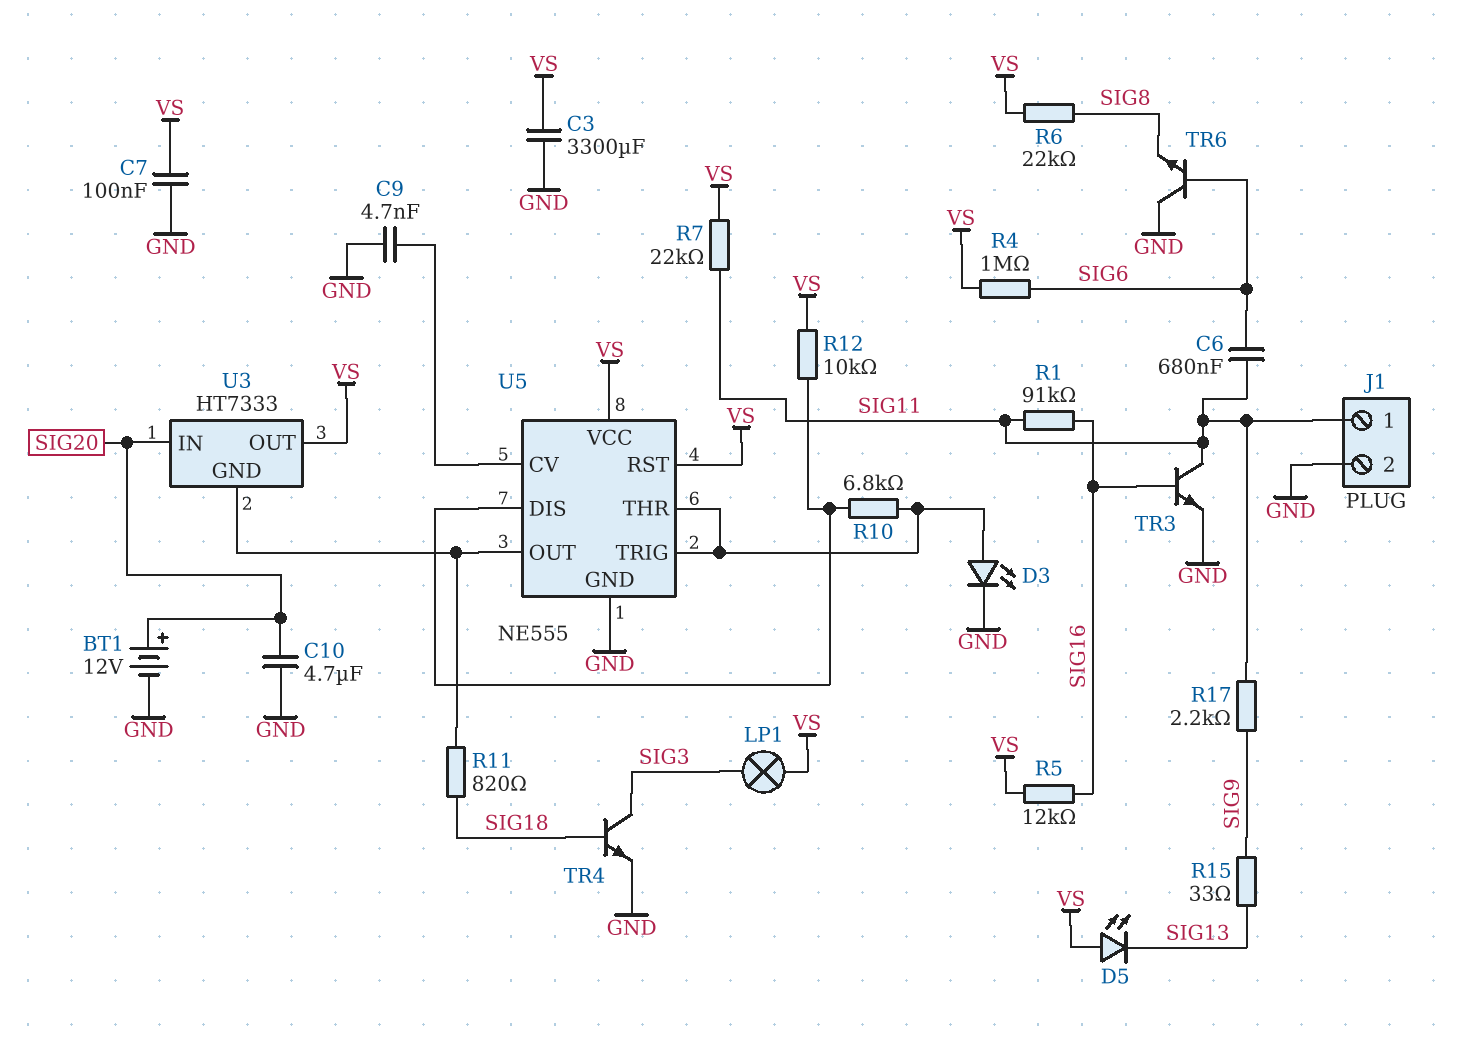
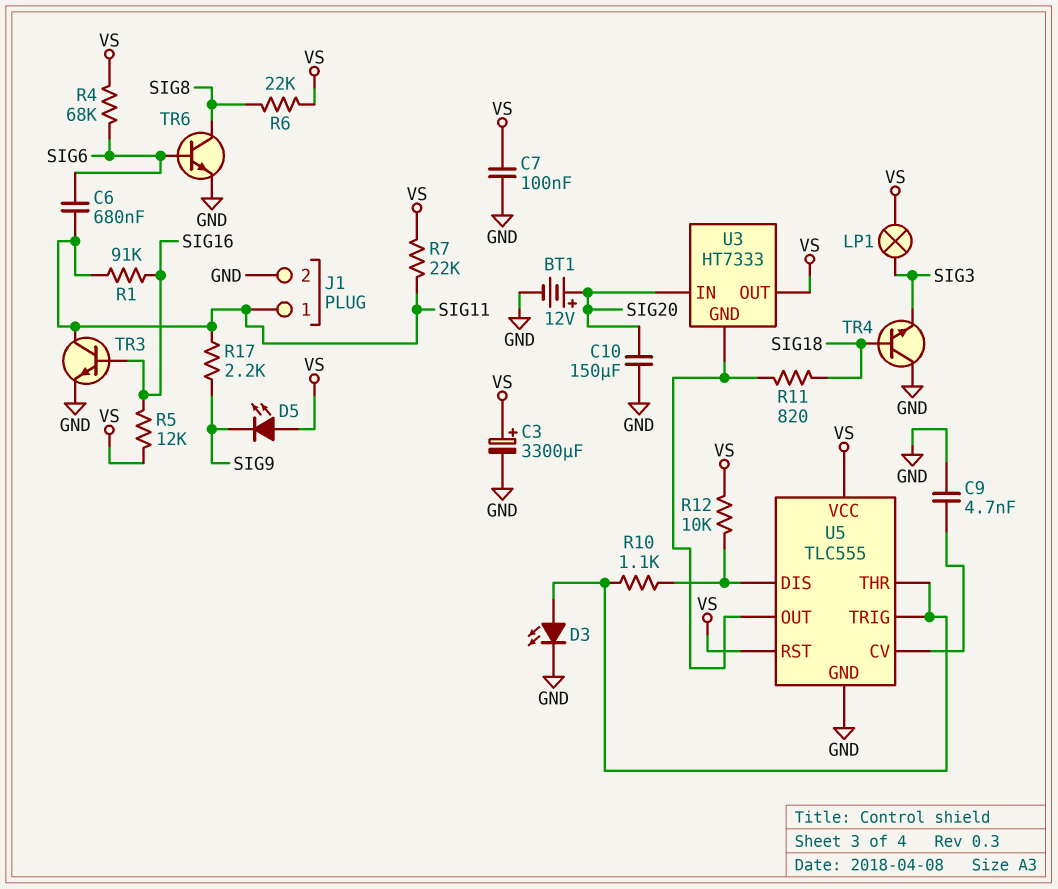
C3: 3300uF (GND, VS) -> 3300uF (plus VS, minus GND)
C10: 4.7uF (GND, SIG20) -> 150uF (GND, SIG20)
D5: LED (A VS, K SIG13) -> LED (A VS, K SIG9)
R4: 1M (SIG6, VS) -> 68k (SIG6, VS)
R10: 6.8k (U5/DIS, U5/THR) -> 1.1k (U5/DIS, U5/THR)
R15: 33 (SIG9, SIG13) -> none
TR4: NPN (B SIG18, C SIG3, E GND) -> NPN (B SIG18, C GND, E SIG3)
TR6: NPN (B SIG6, C GND, E SIG8) -> NPN (B SIG6, C SIG8, E GND)
U5: NE555 -> TLC555

